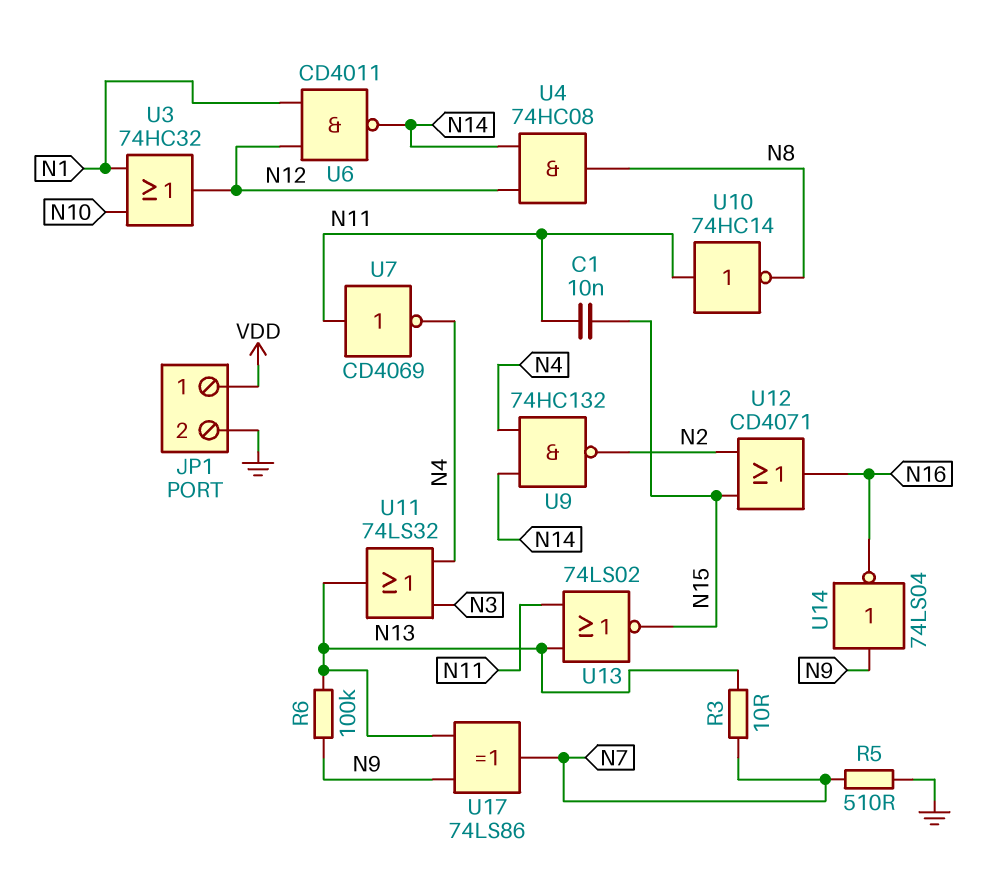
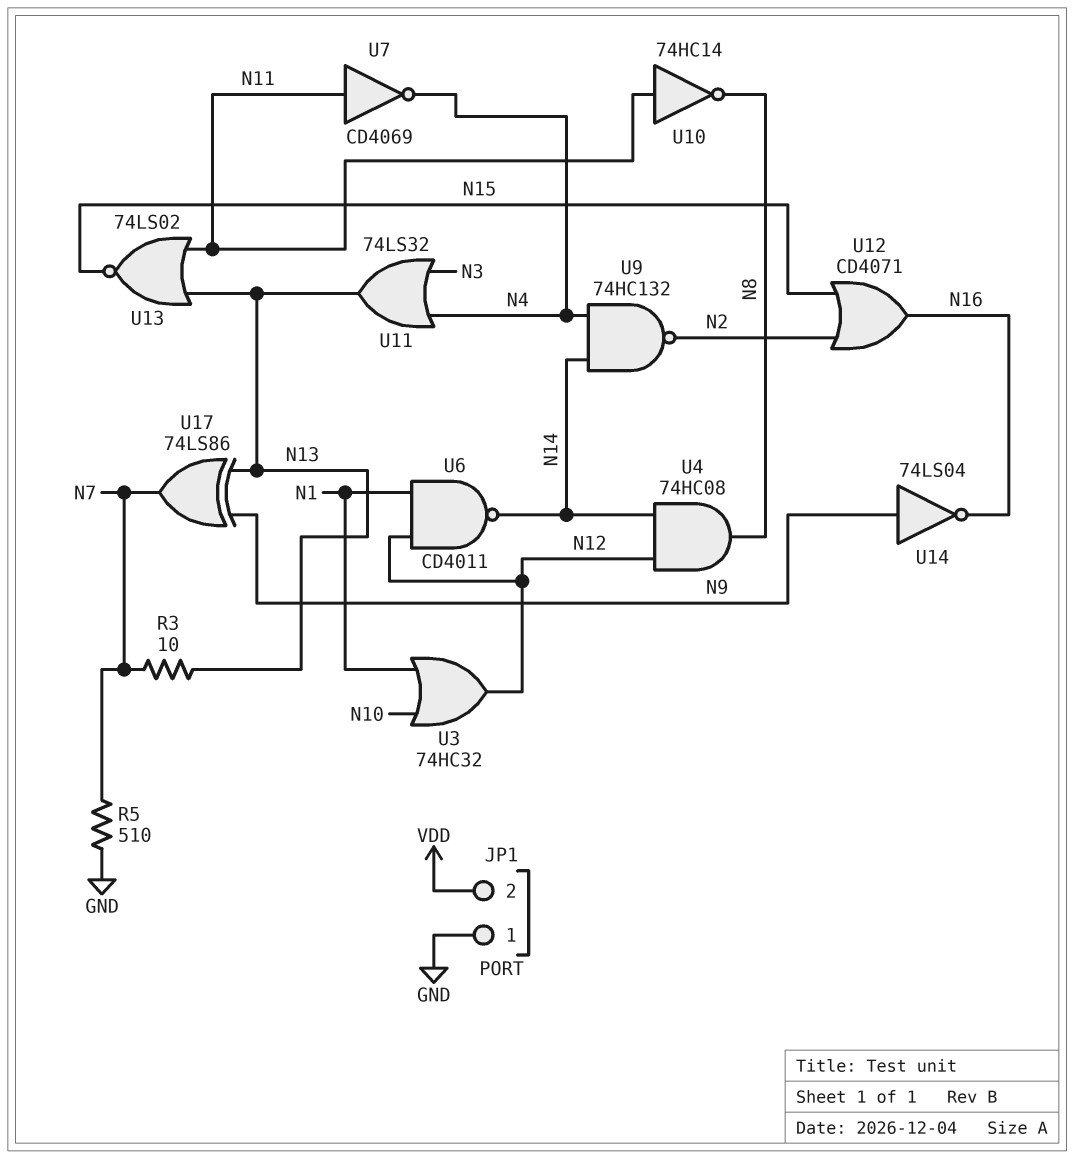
C1: 10nF (N11, N15) -> none
JP1 pin 1: VDD -> GND
JP1 pin 2: GND -> VDD
R6: 100k (N9, N13) -> none

